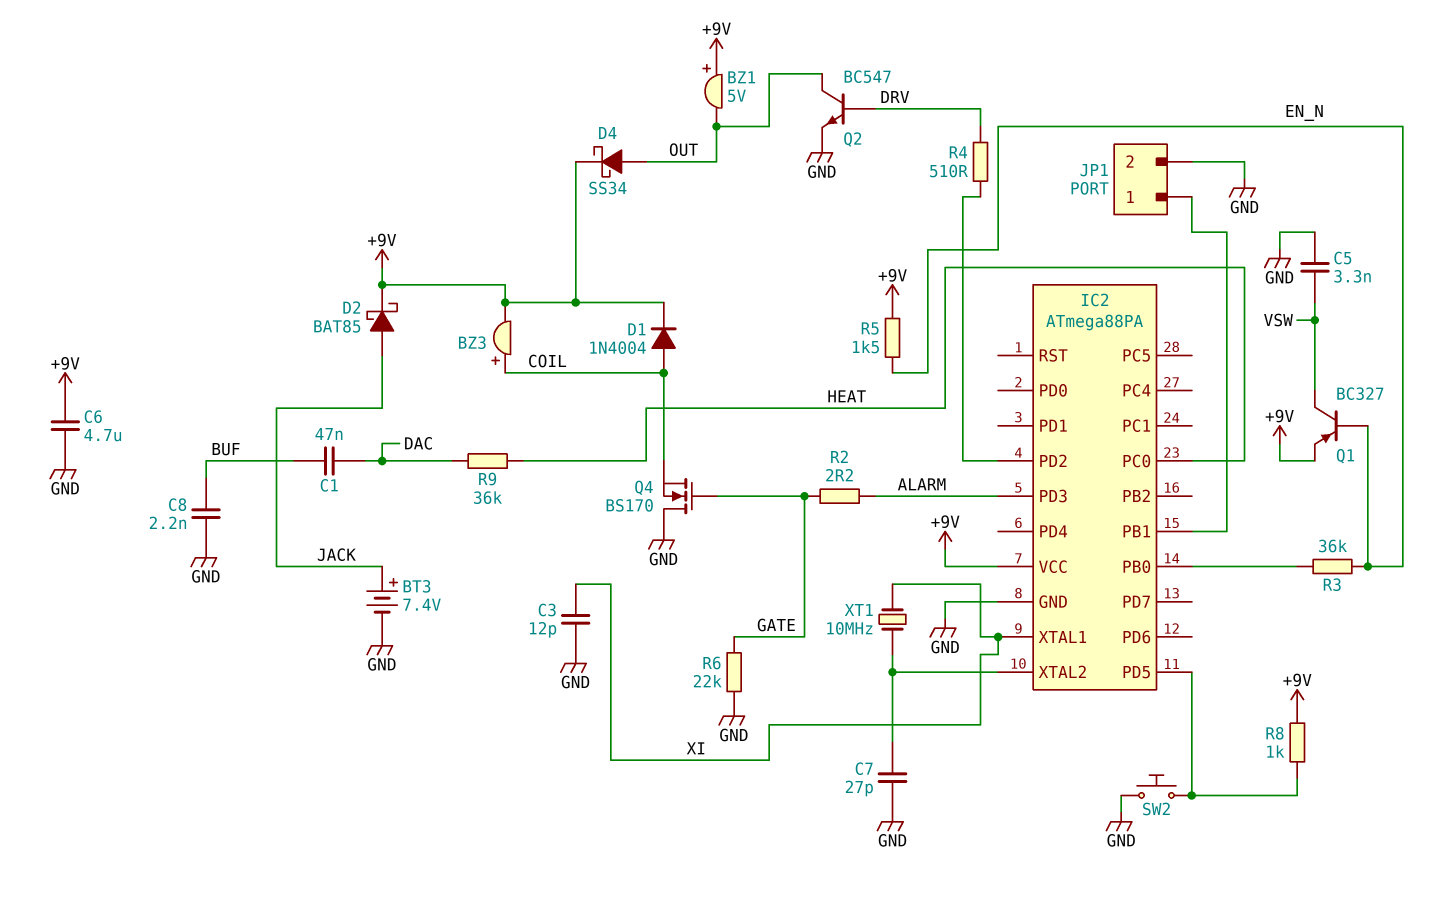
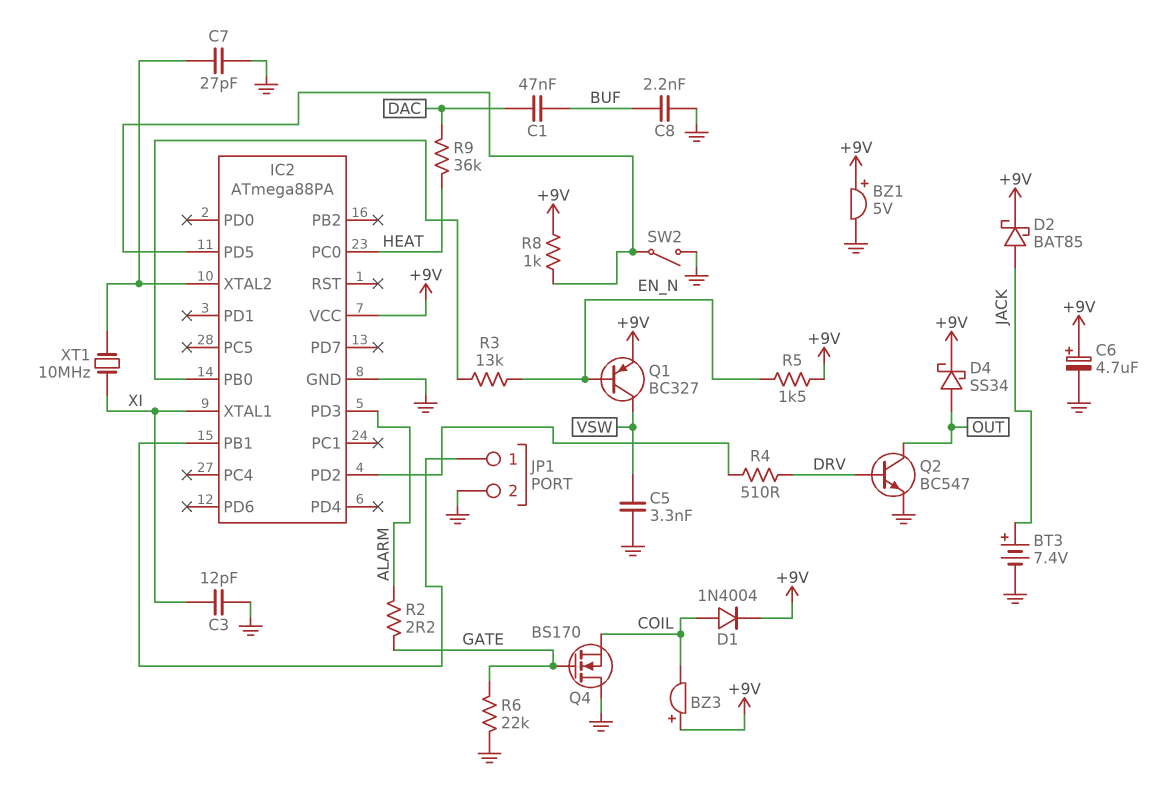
BZ1: buzzer 5V (plus +9V, minus OUT) -> buzzer 5V (plus +9V, minus GND)
BZ3: buzzer (plus COIL, minus +9V) -> buzzer (plus +9V, minus COIL)
C6: 4.7uF (+9V, GND) -> 4.7uF (plus +9V, minus GND)
R3: 36k (EN_N, IC2/PB0) -> 13k (EN_N, IC2/PB0)
SW2: button (GND, IC2/PD5) -> switch (GND, IC2/PD5)

